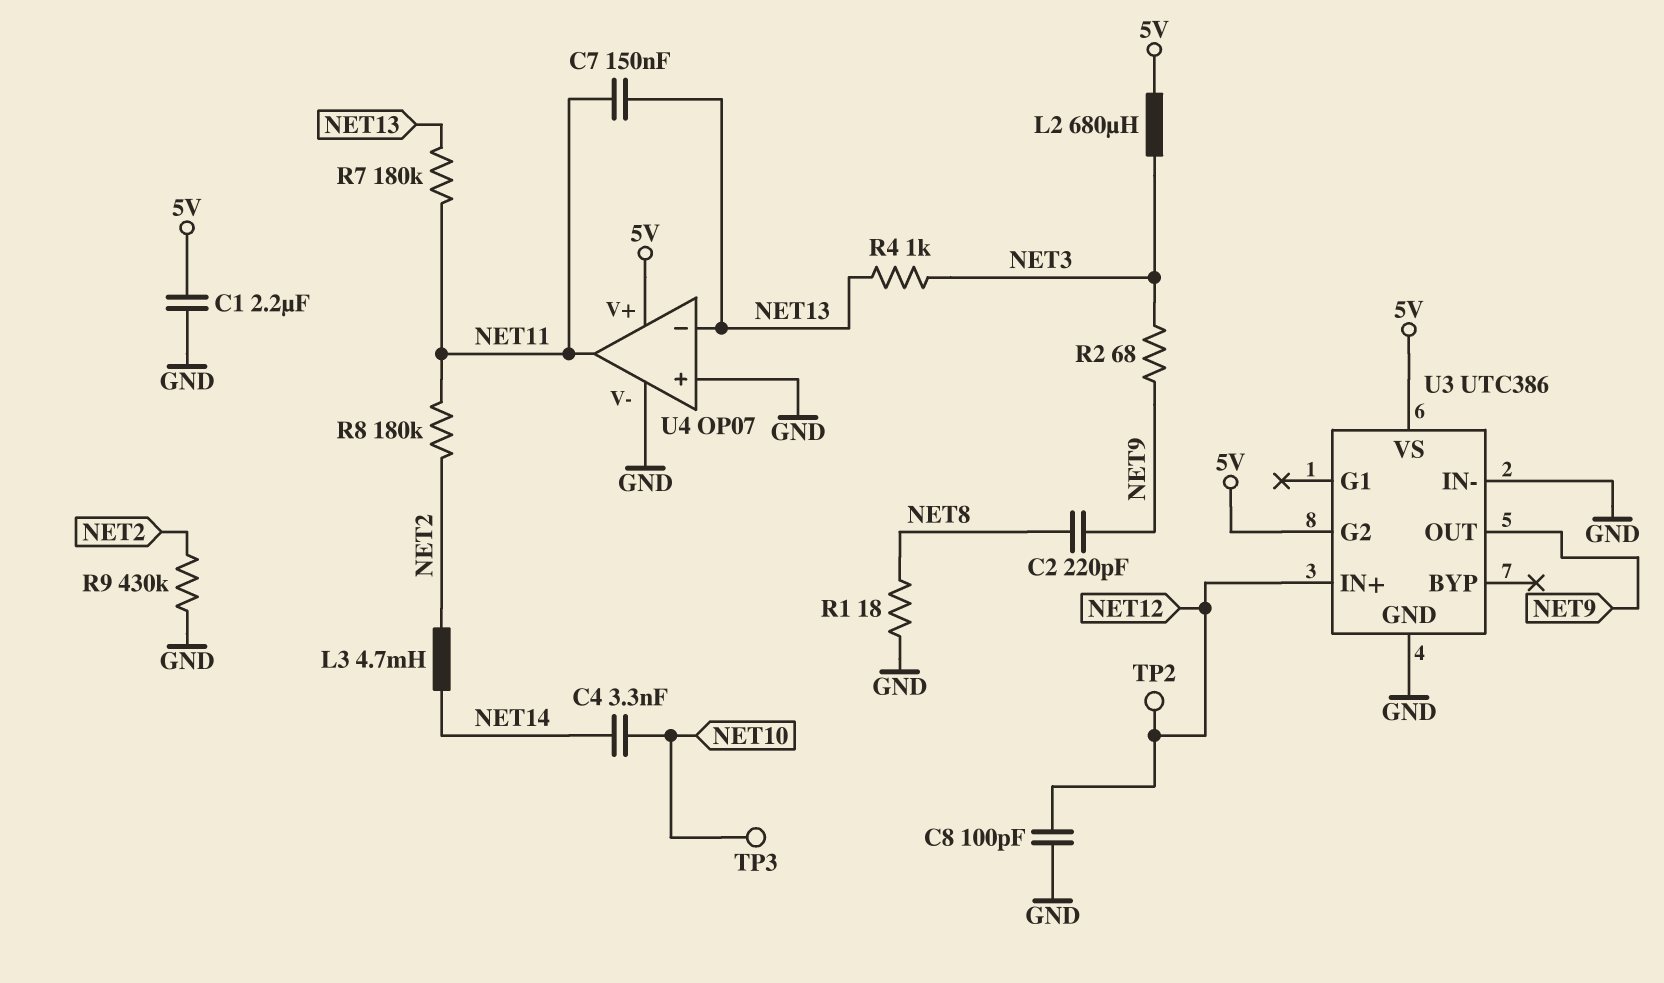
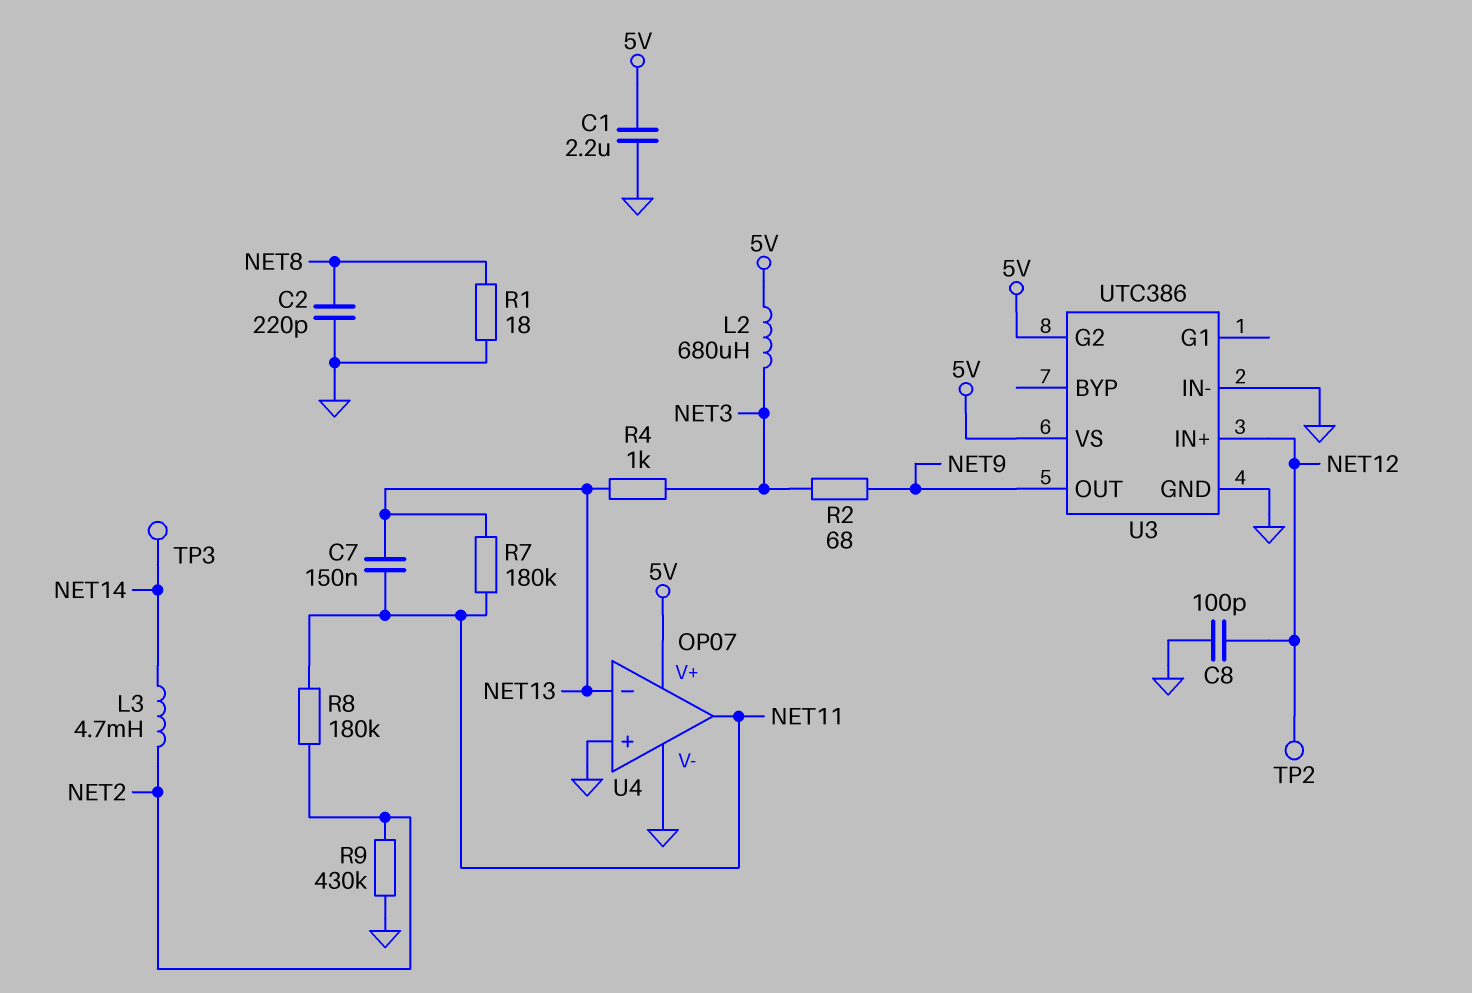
C2: 220pF (NET8, NET9) -> 220pF (GND, NET8)
C4: 3.3nF (NET10, NET14) -> none
TP3: test point (NET10) -> test point (NET14)

